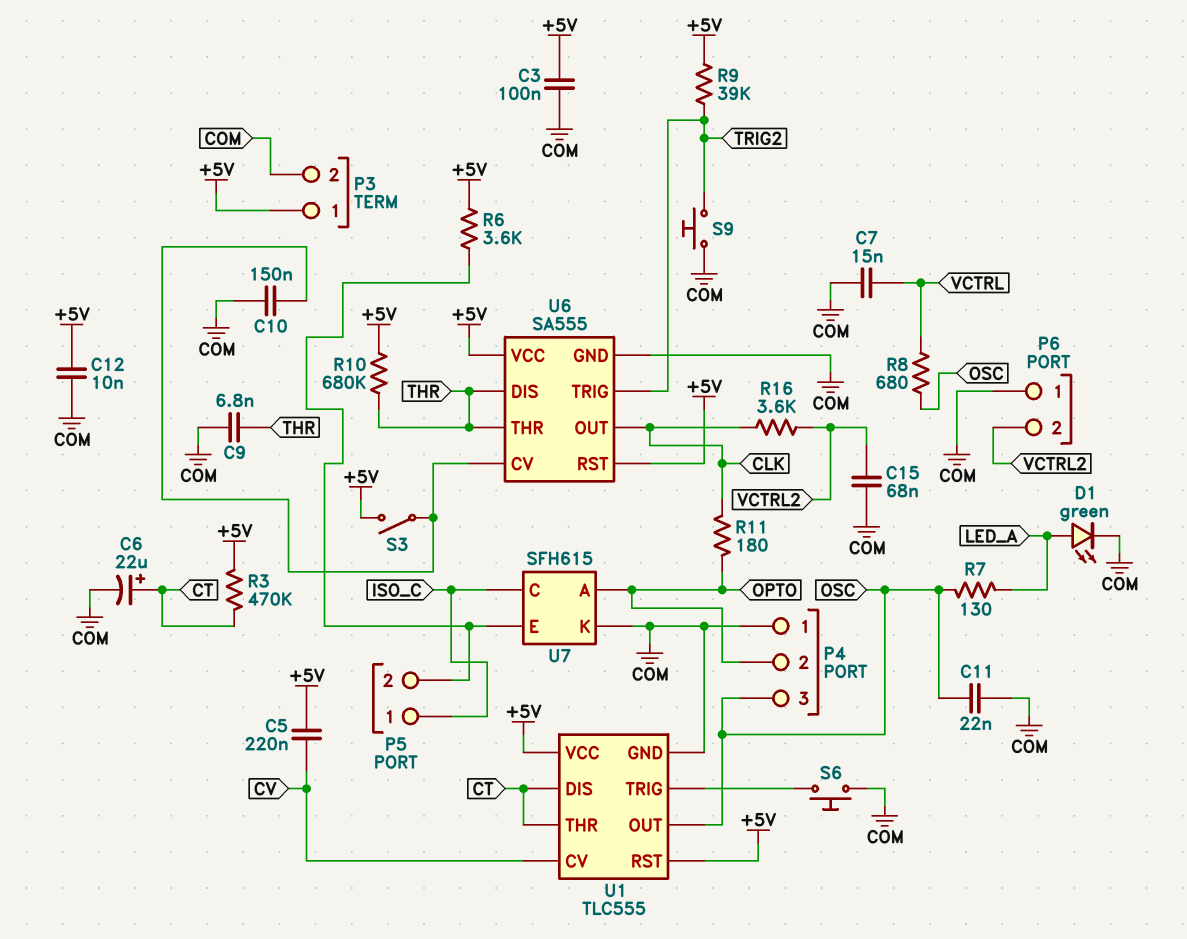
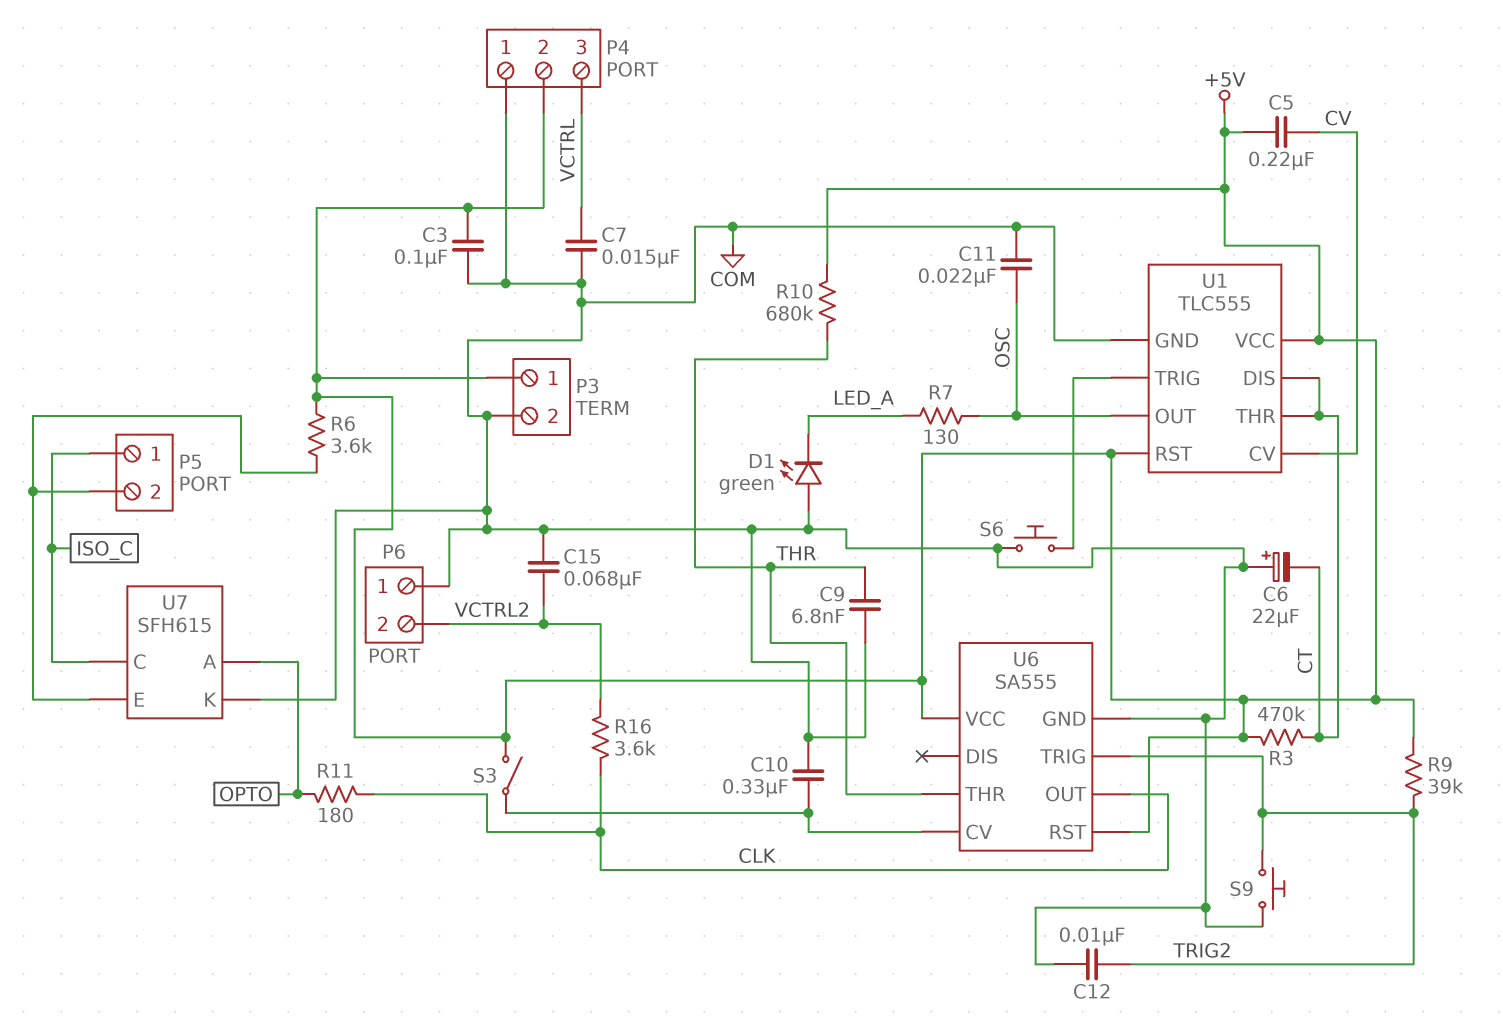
C6: 22uF (plus CT, minus COM) -> 22uF (plus COM, minus CT)
C10: 150nF (COM, U6/CV) -> 330nF (COM, U6/CV)
C12: 10nF (+5V, COM) -> 10nF (COM, TRIG2)
D1: LED green (A LED_A, K COM) -> LED green (A COM, K LED_A)
P4 pin 2: OPTO -> +5V
P4 pin 3: OSC -> VCTRL
R8: 680 (OSC, VCTRL) -> none
U6 pin DIS: THR -> none

